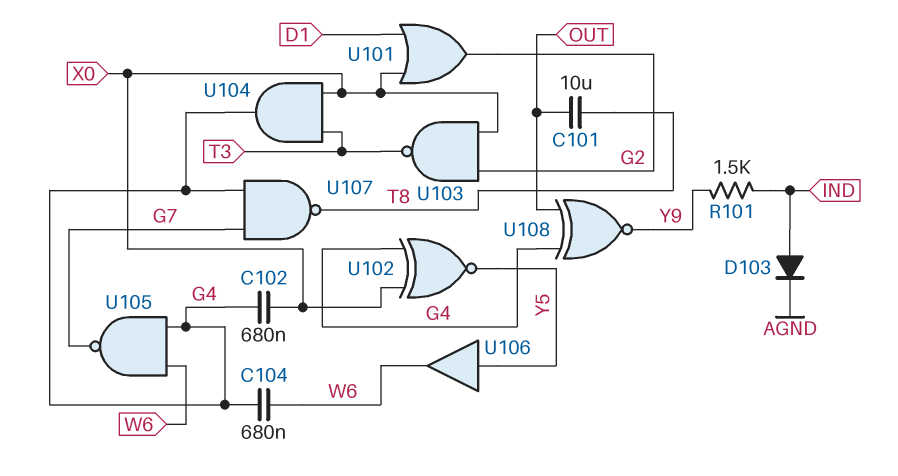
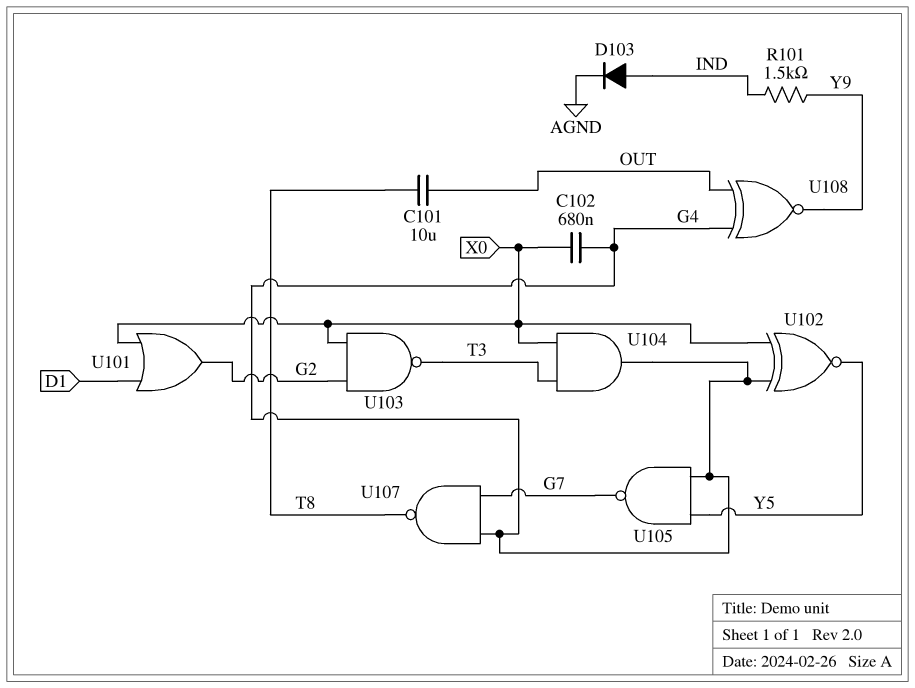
C104: 680nF (G4, W6) -> none
U105: NAND (in G4, in W6, out G7) -> NAND (in G4, in Y5, out G7)
U106: buffer (in Y5, out W6) -> none

